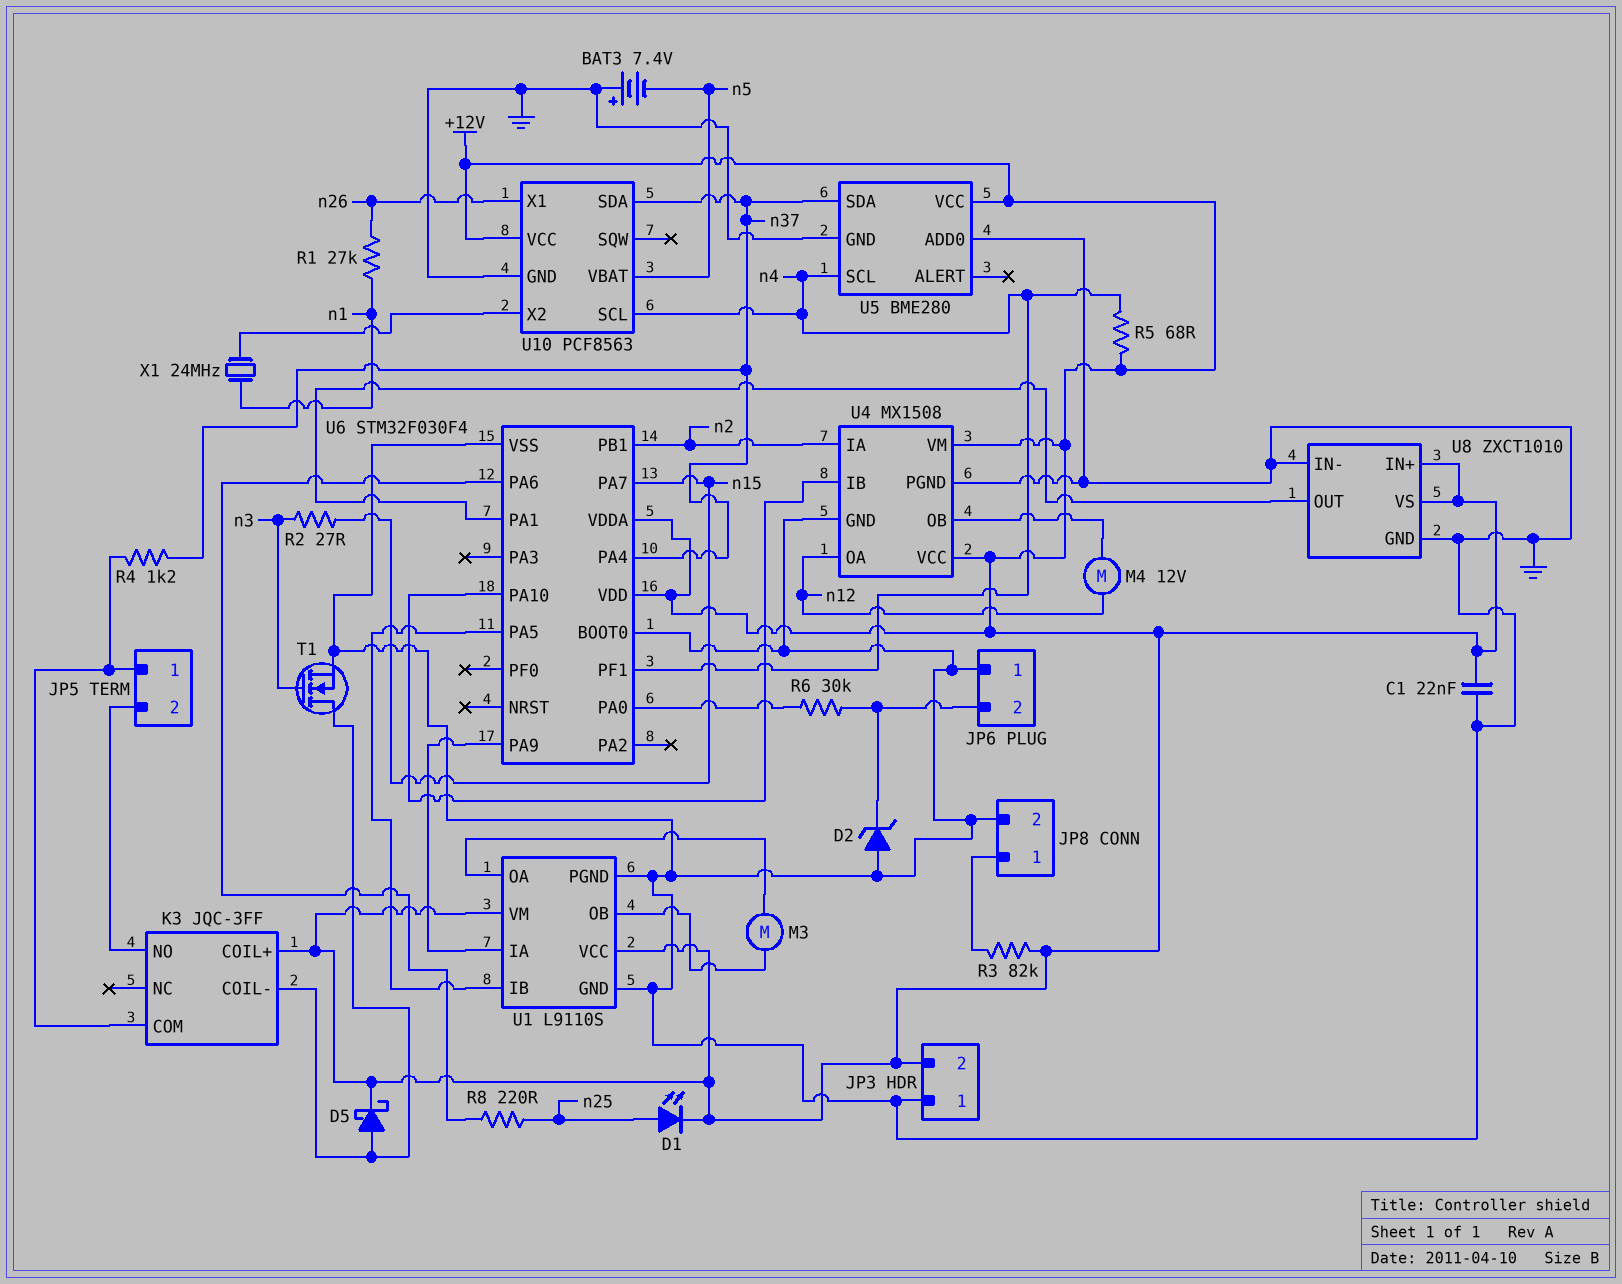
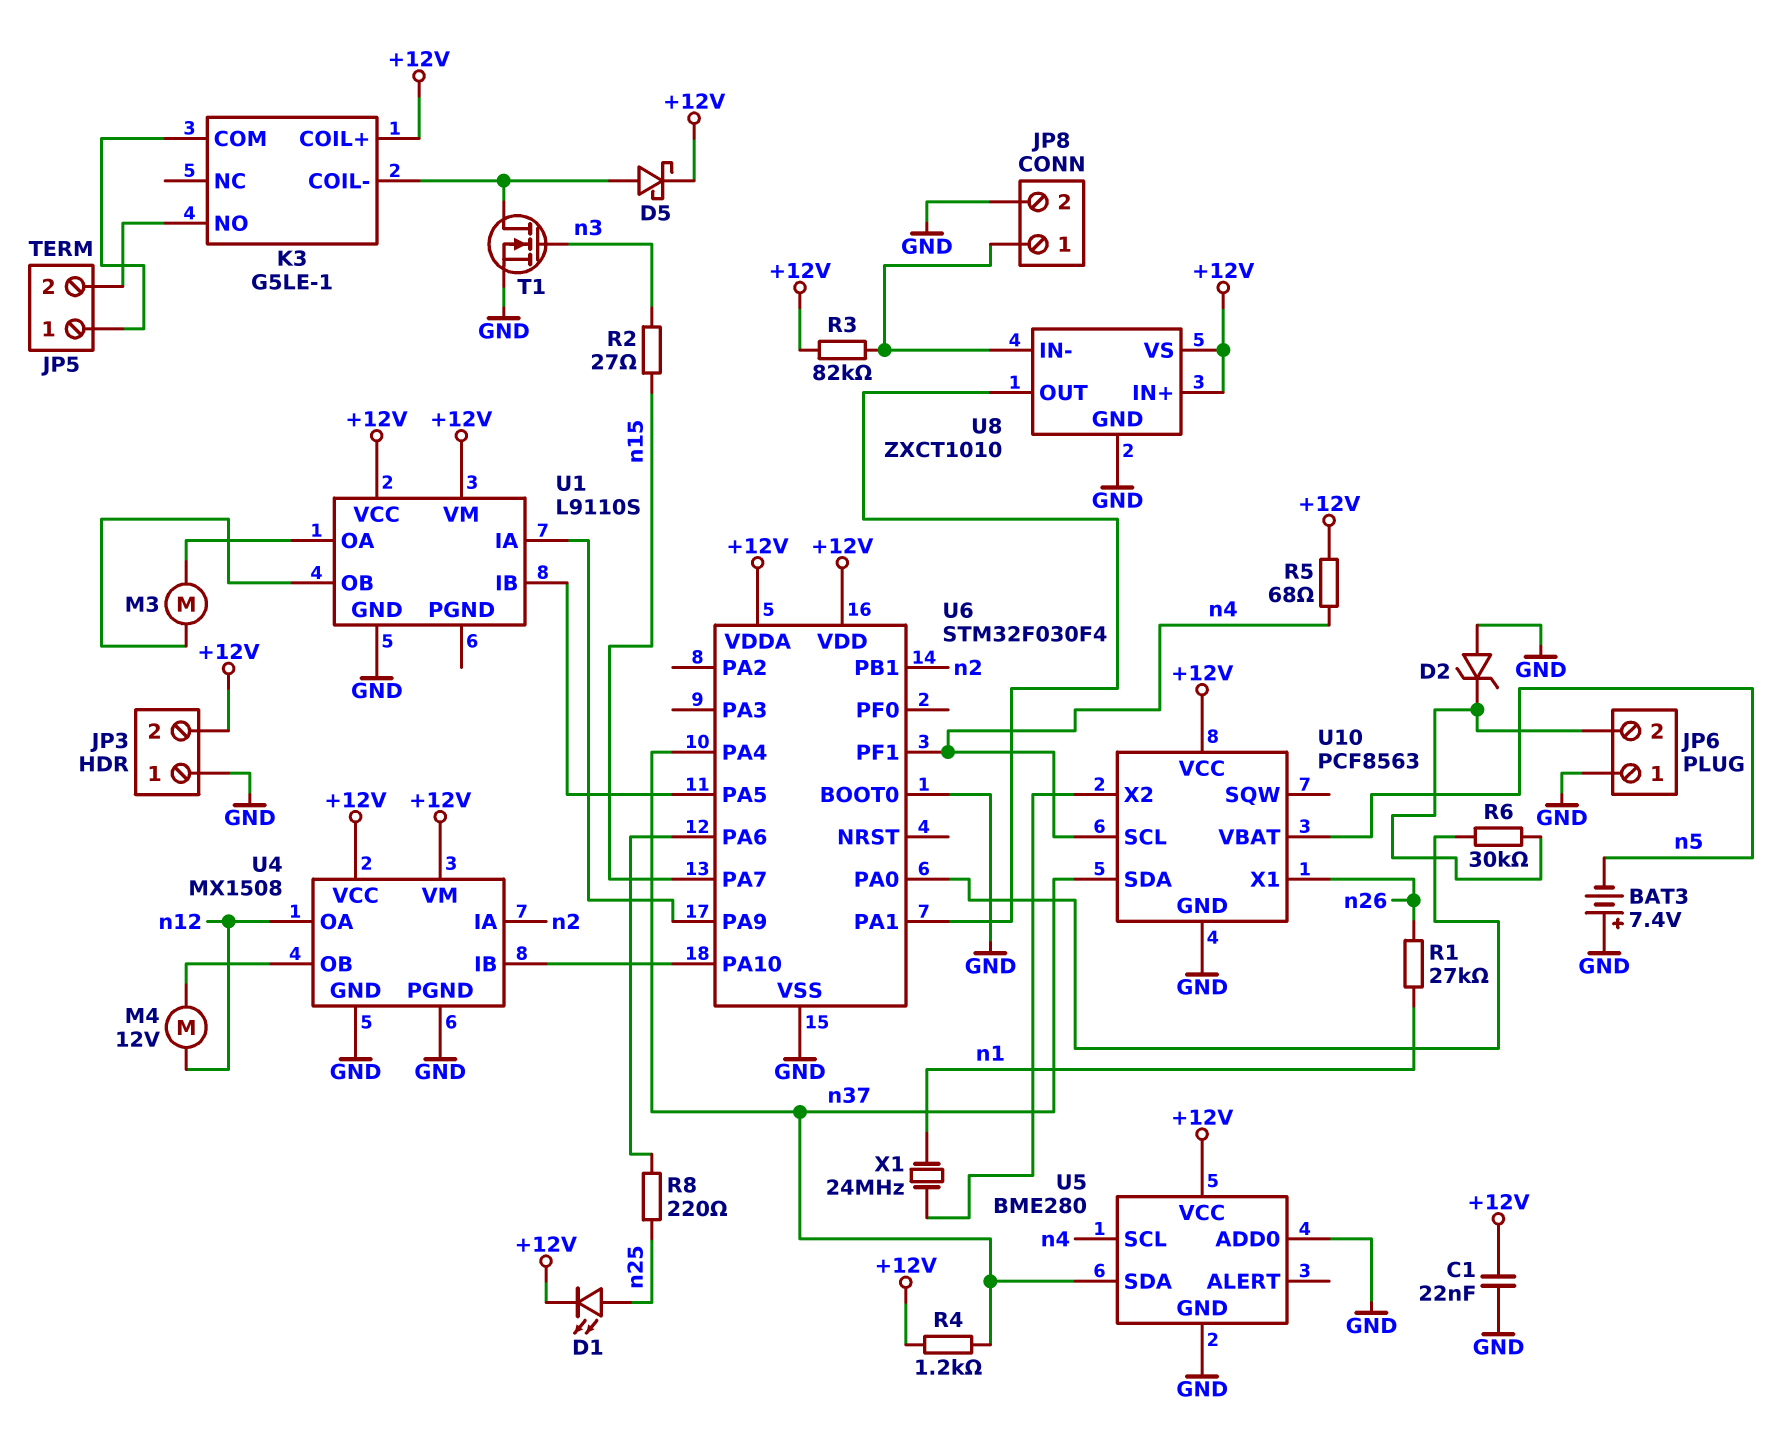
K3: JQC-3FF -> G5LE-1
R4: 1.2k (JP5/1, n37) -> 1.2k (+12V, n37)
U1 pin PGND: GND -> none
U8 pin IN-: GND -> JP8/1

